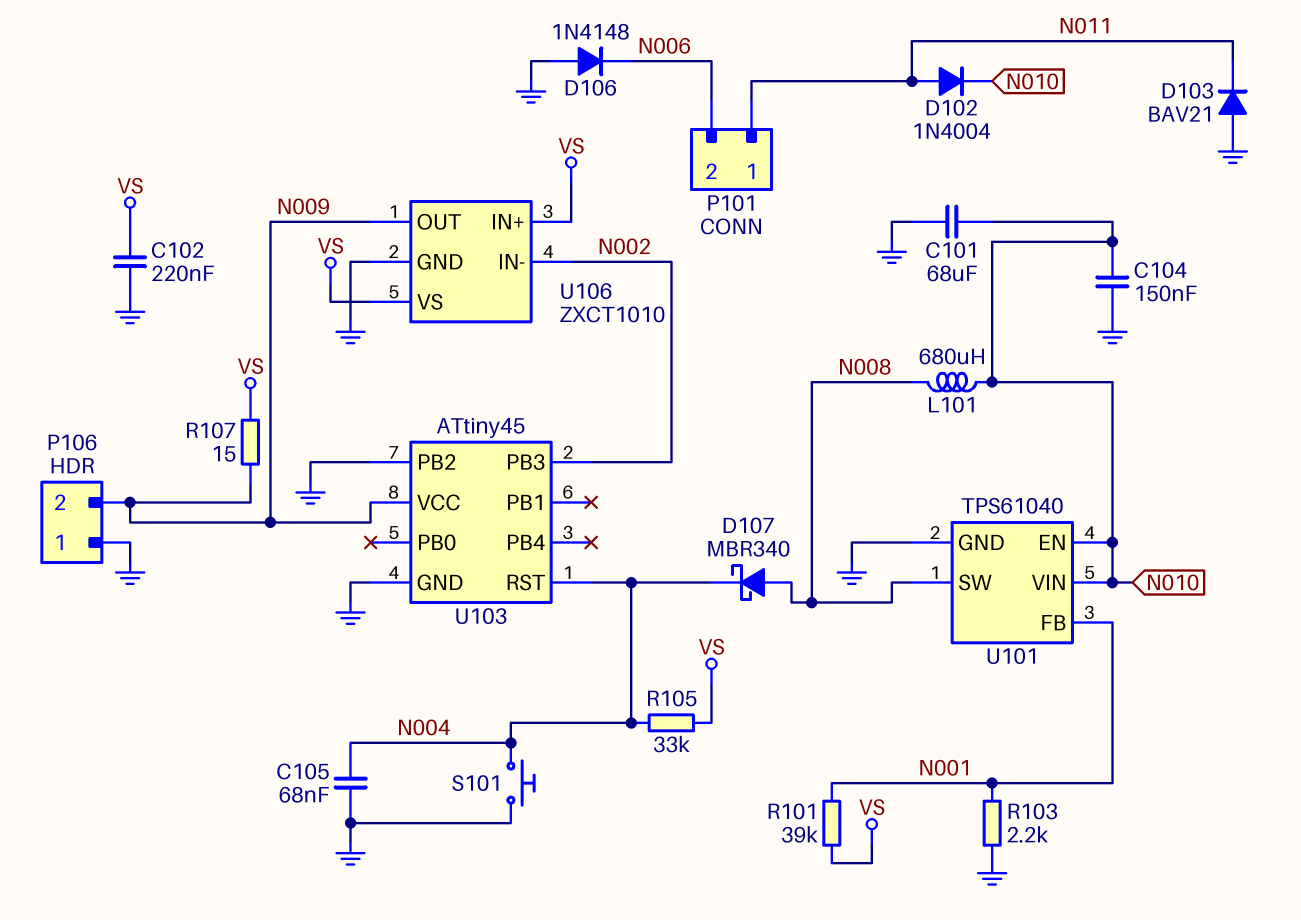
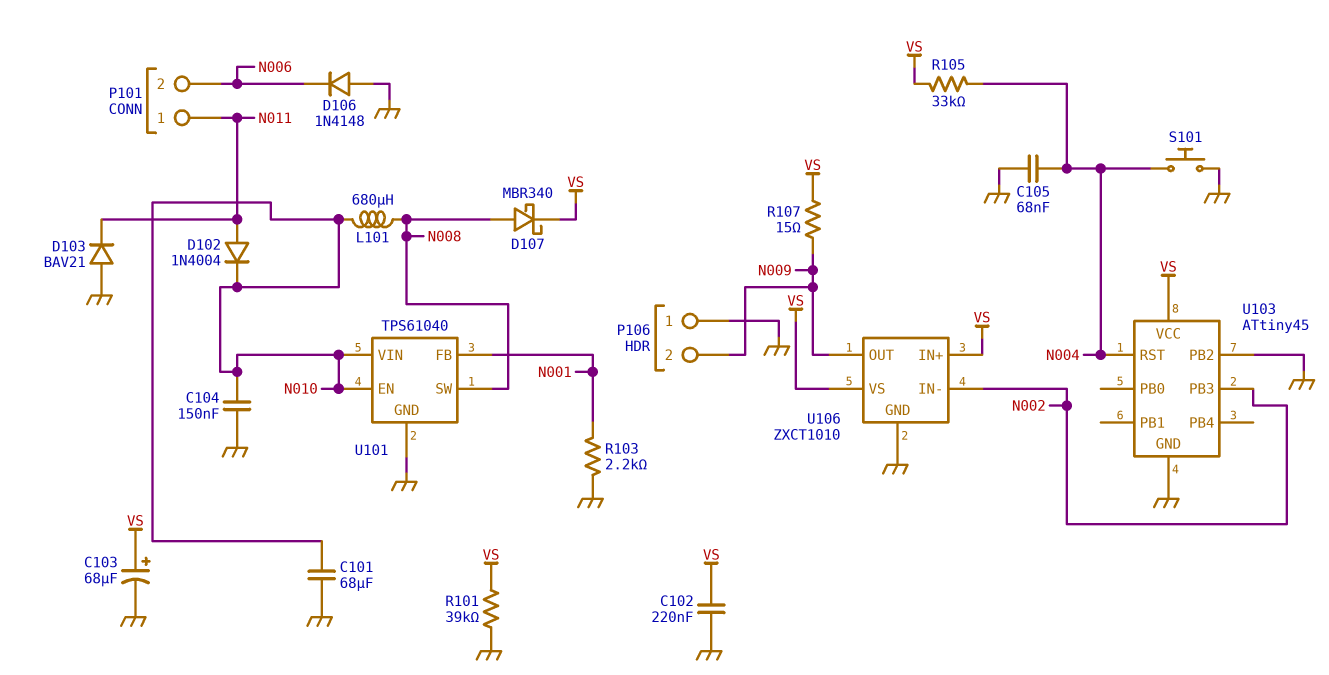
C103: none -> 68uF (plus VS, minus GND)
D107: schottky MBR340 (A N008, K N004) -> schottky MBR340 (A N008, K VS)
R101: 39k (N001, VS) -> 39k (GND, VS)
U103 pin VCC: N009 -> VS

